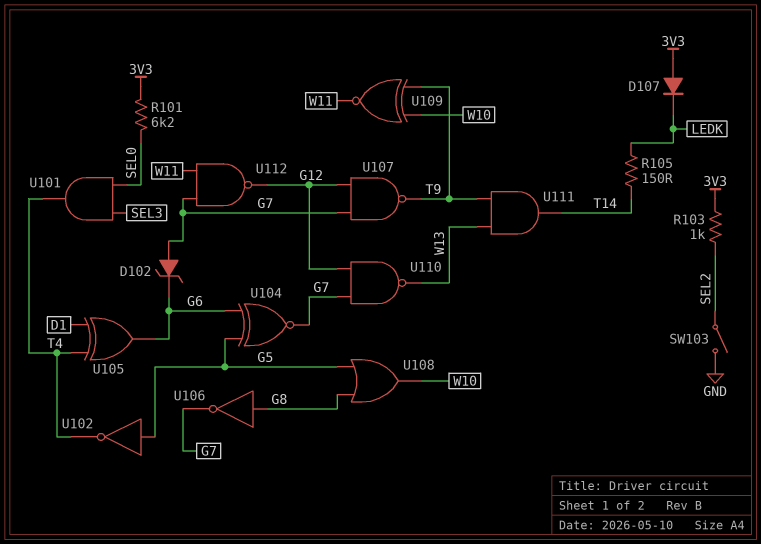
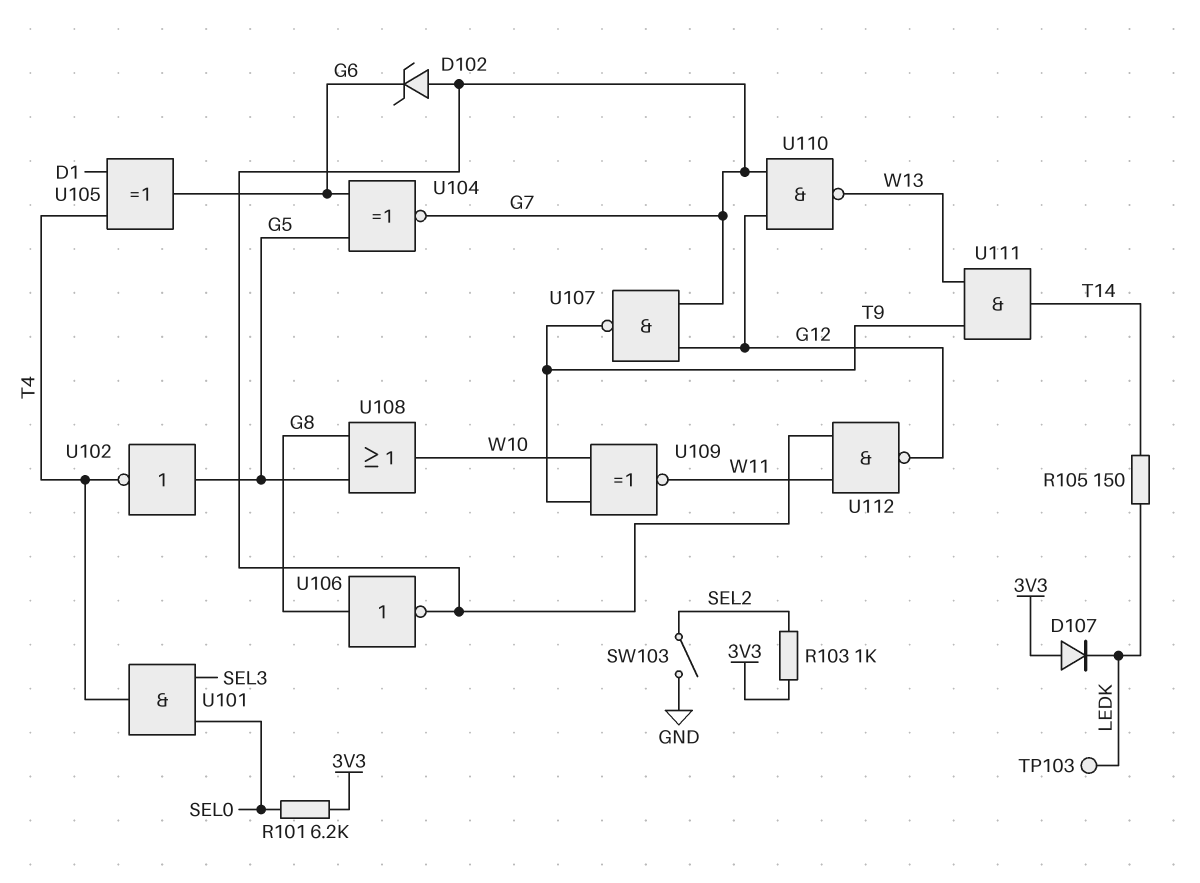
TP103: none -> test point (LEDK)

